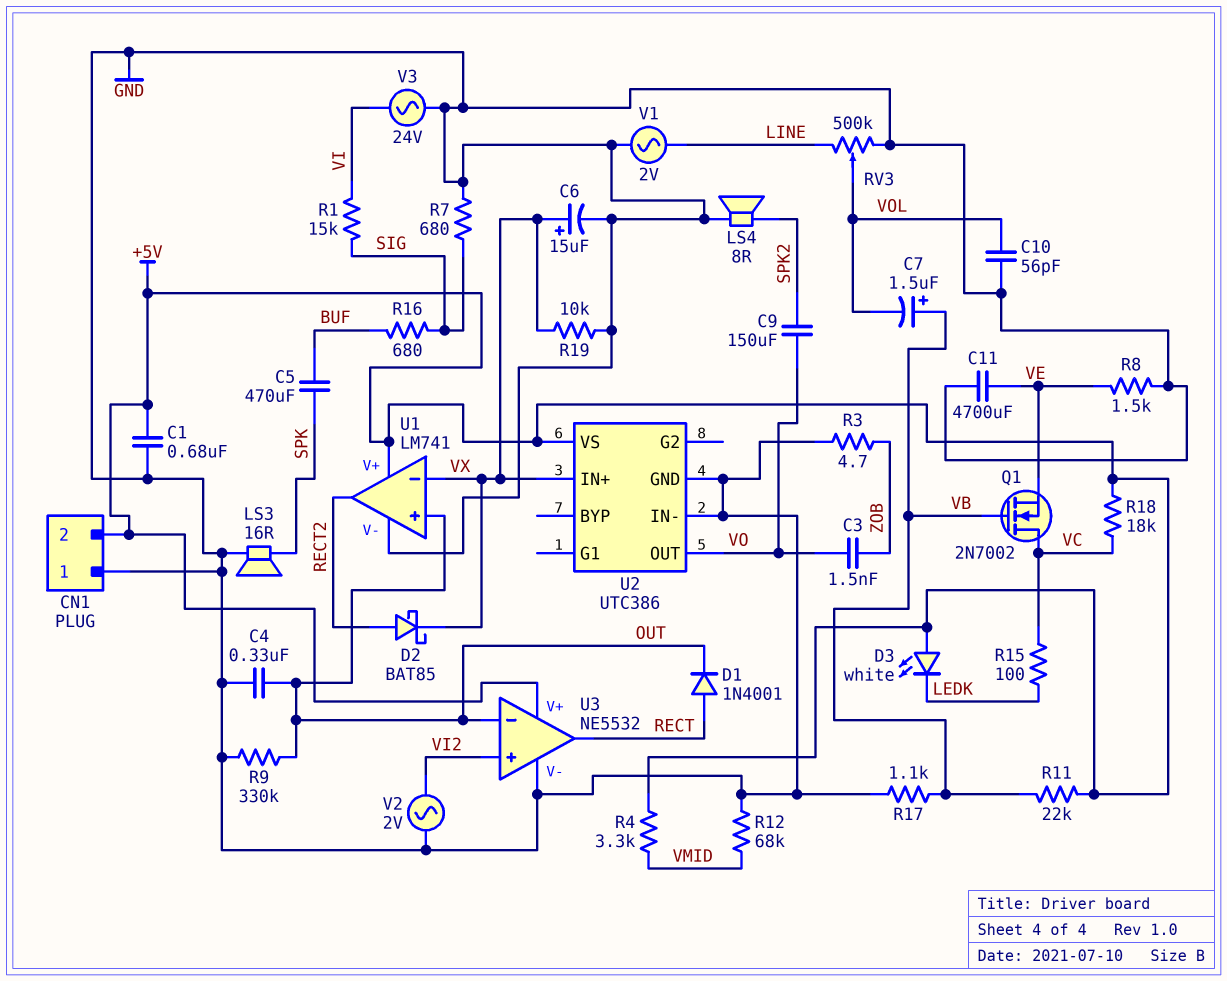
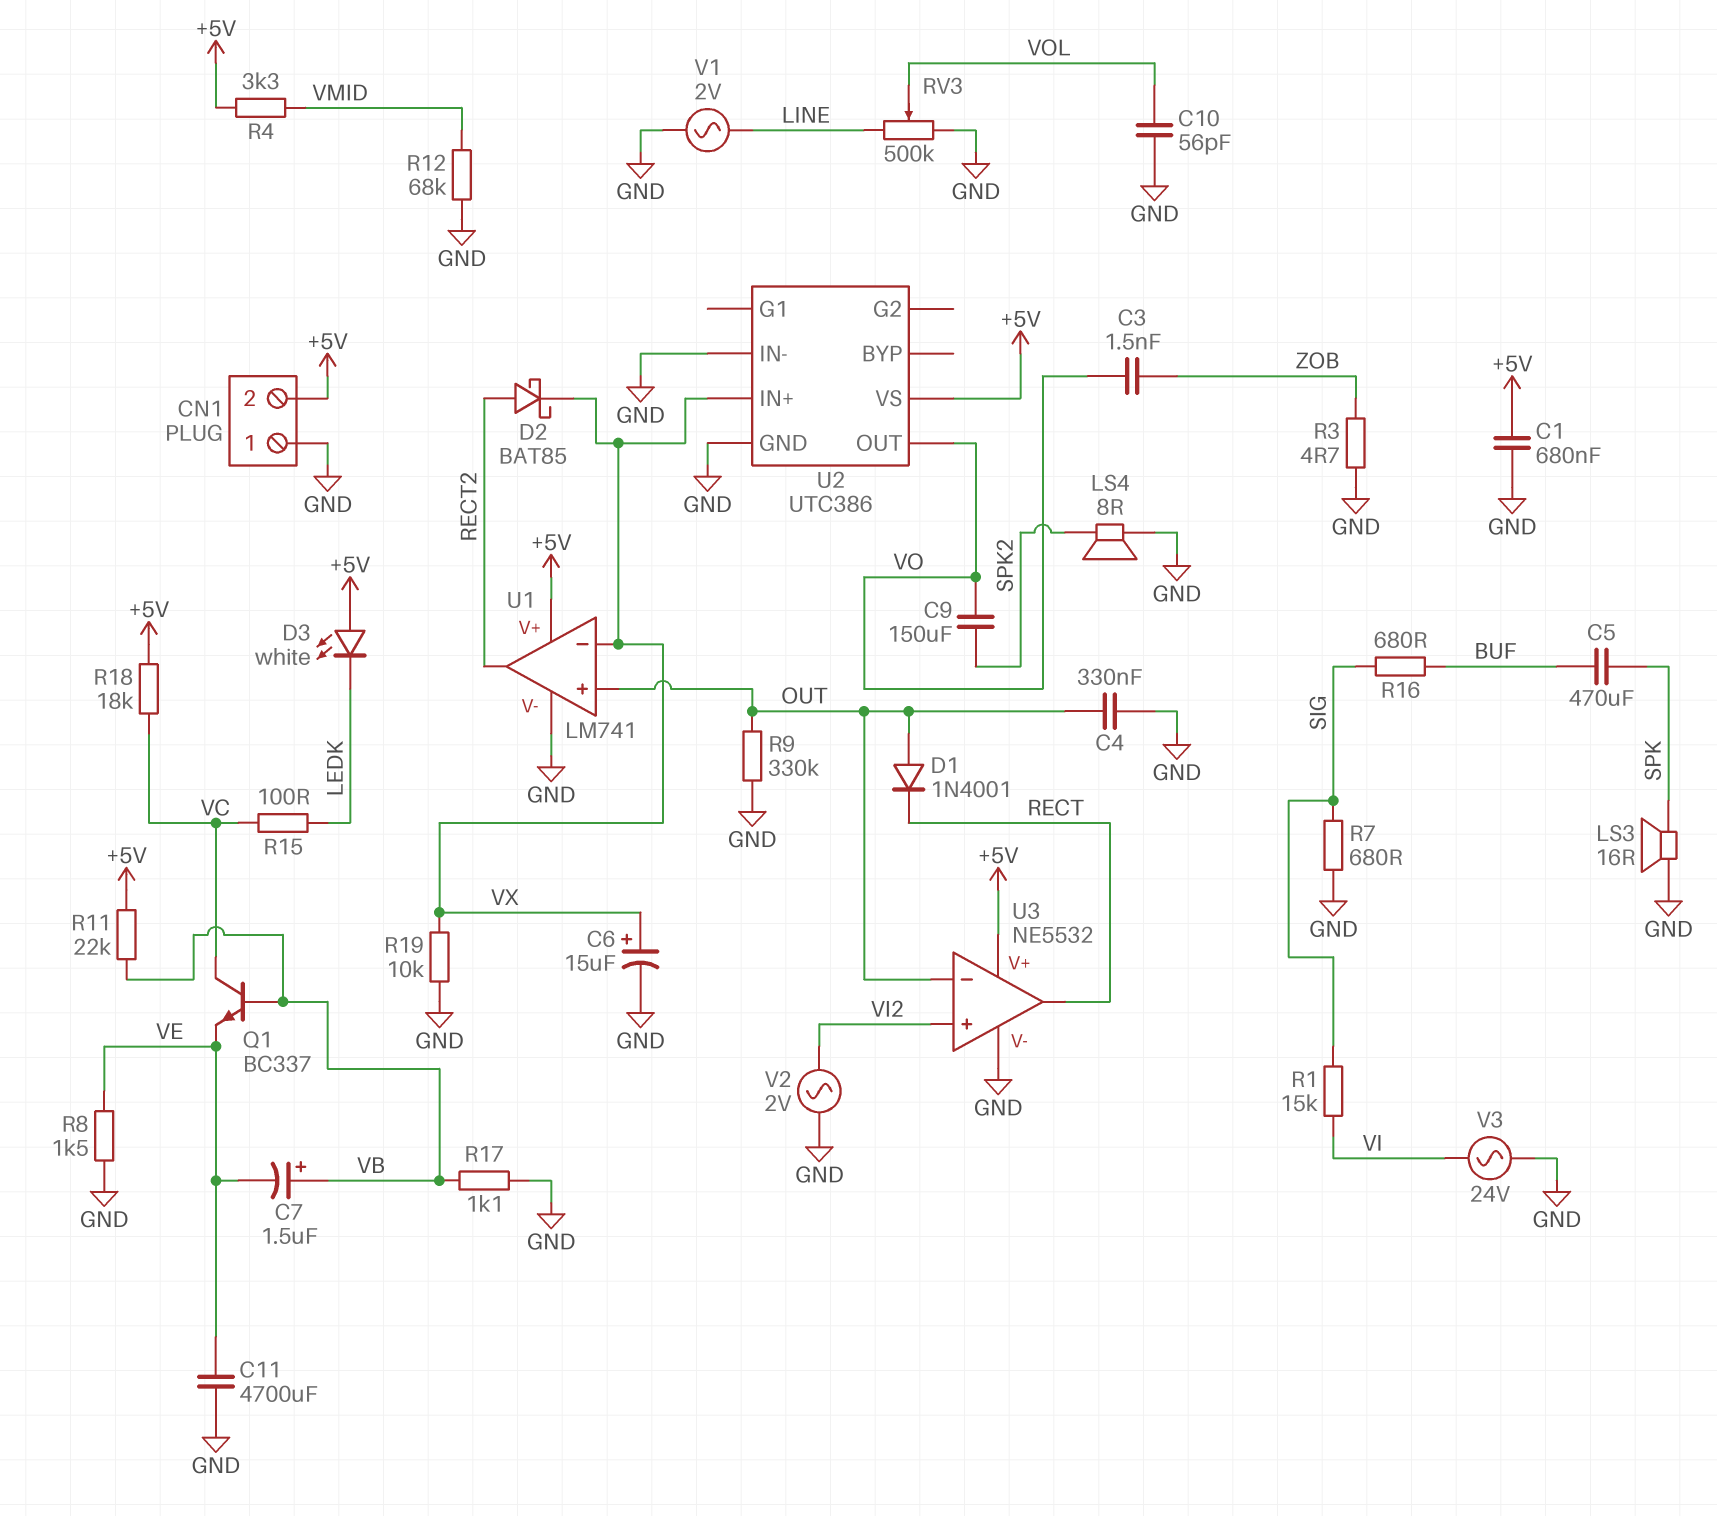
C7: 1.5uF (plus VB, minus VOL) -> 1.5uF (plus VB, minus VE)
D1: diode 1N4001 (A RECT, K OUT) -> diode 1N4001 (A OUT, K RECT)
Q1: NMOS 2N7002 (G VB, D VC, S VE) -> NPN BC337 (B VB, C VC, E VE)

